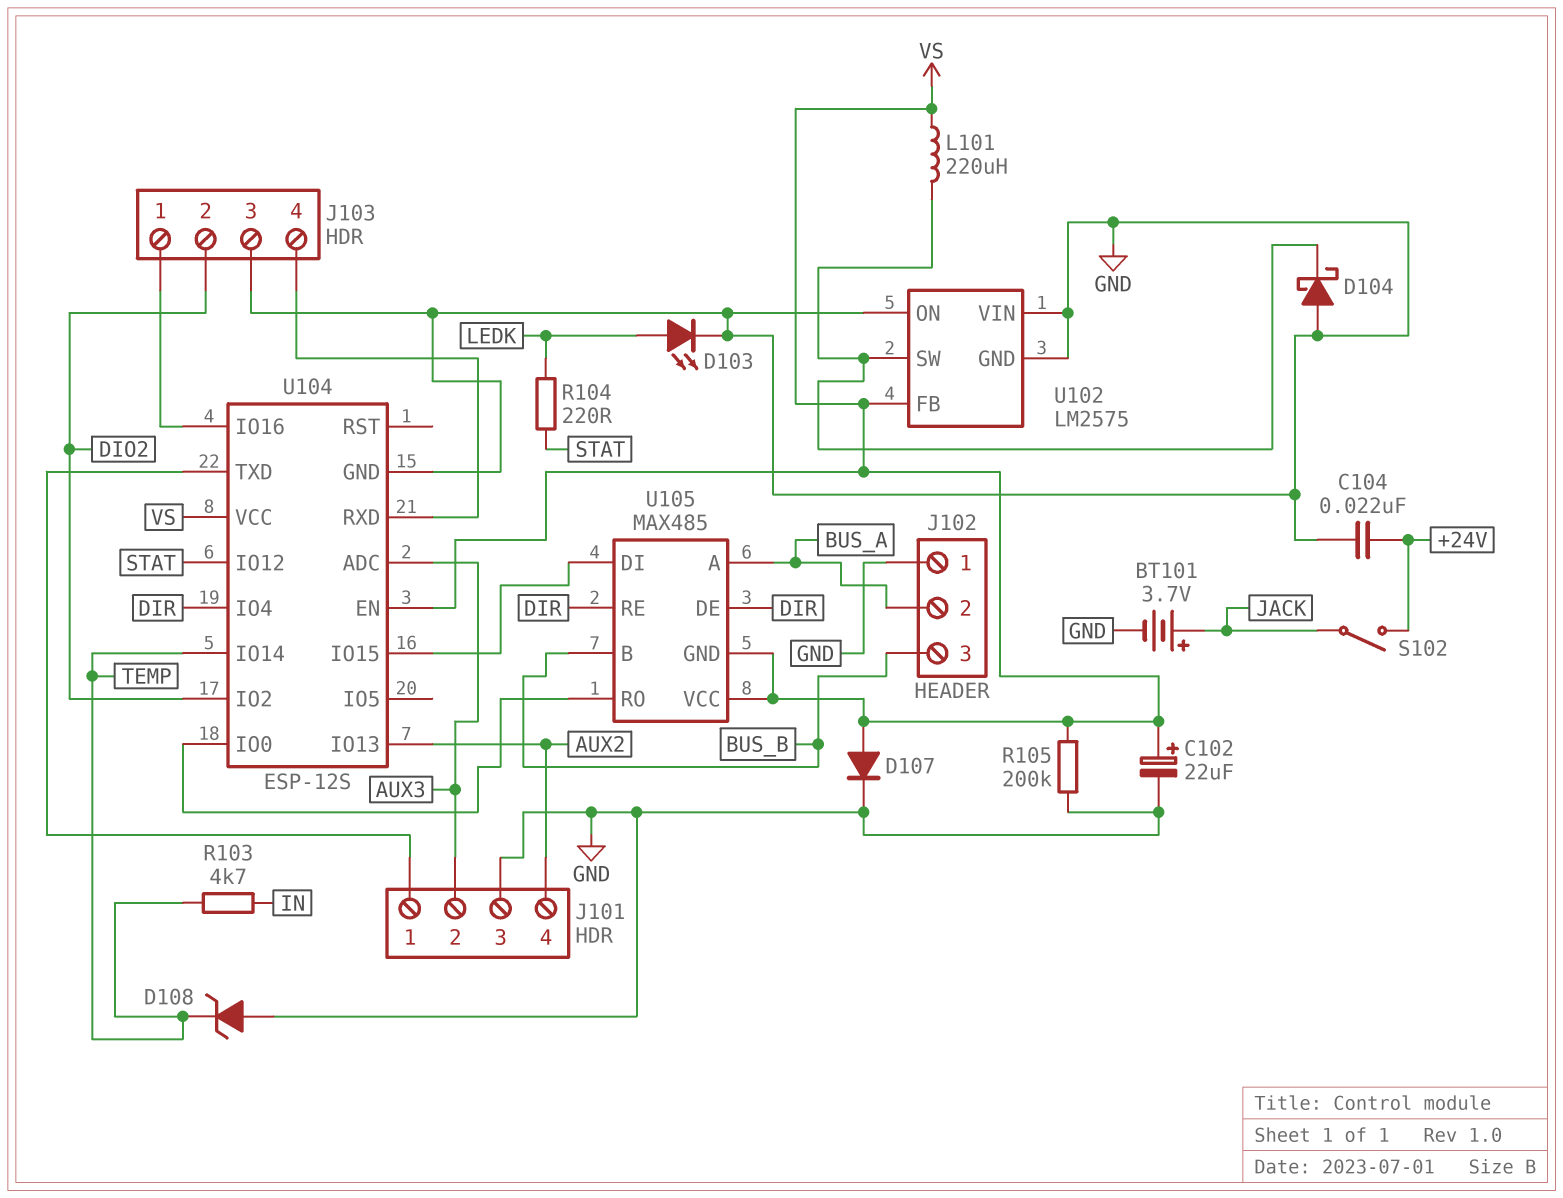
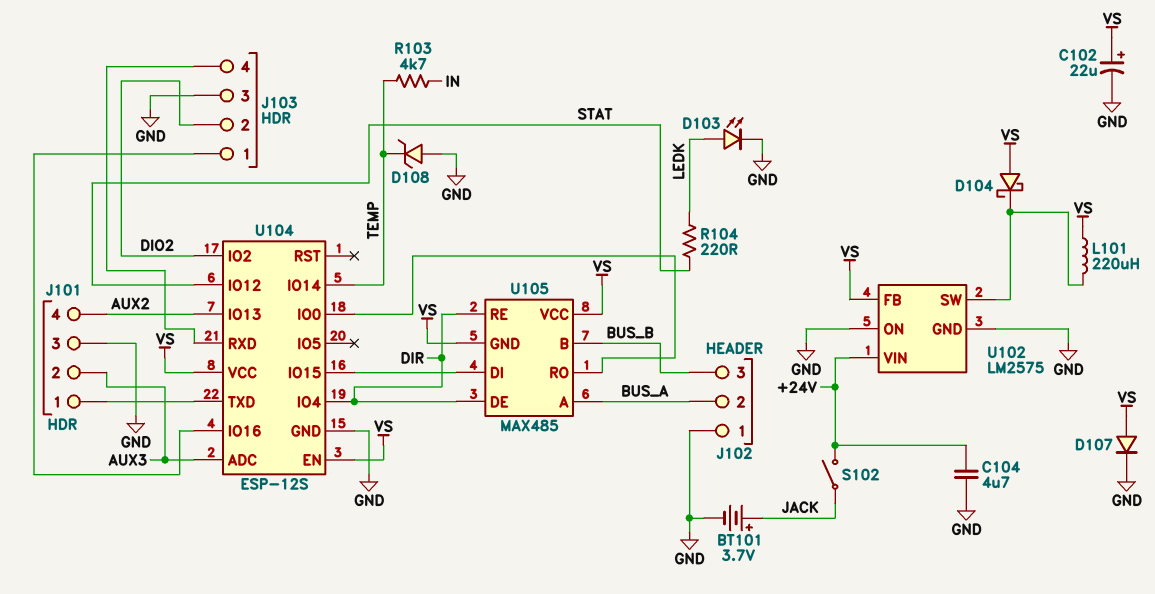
C104: 22nF (+24V, GND) -> 4.7uF (+24V, GND)
D104: schottky (A GND, K U102/SW) -> schottky (A VS, K U102/SW)
R105: 200k (GND, VS) -> none
U102 pin VIN: GND -> +24V

